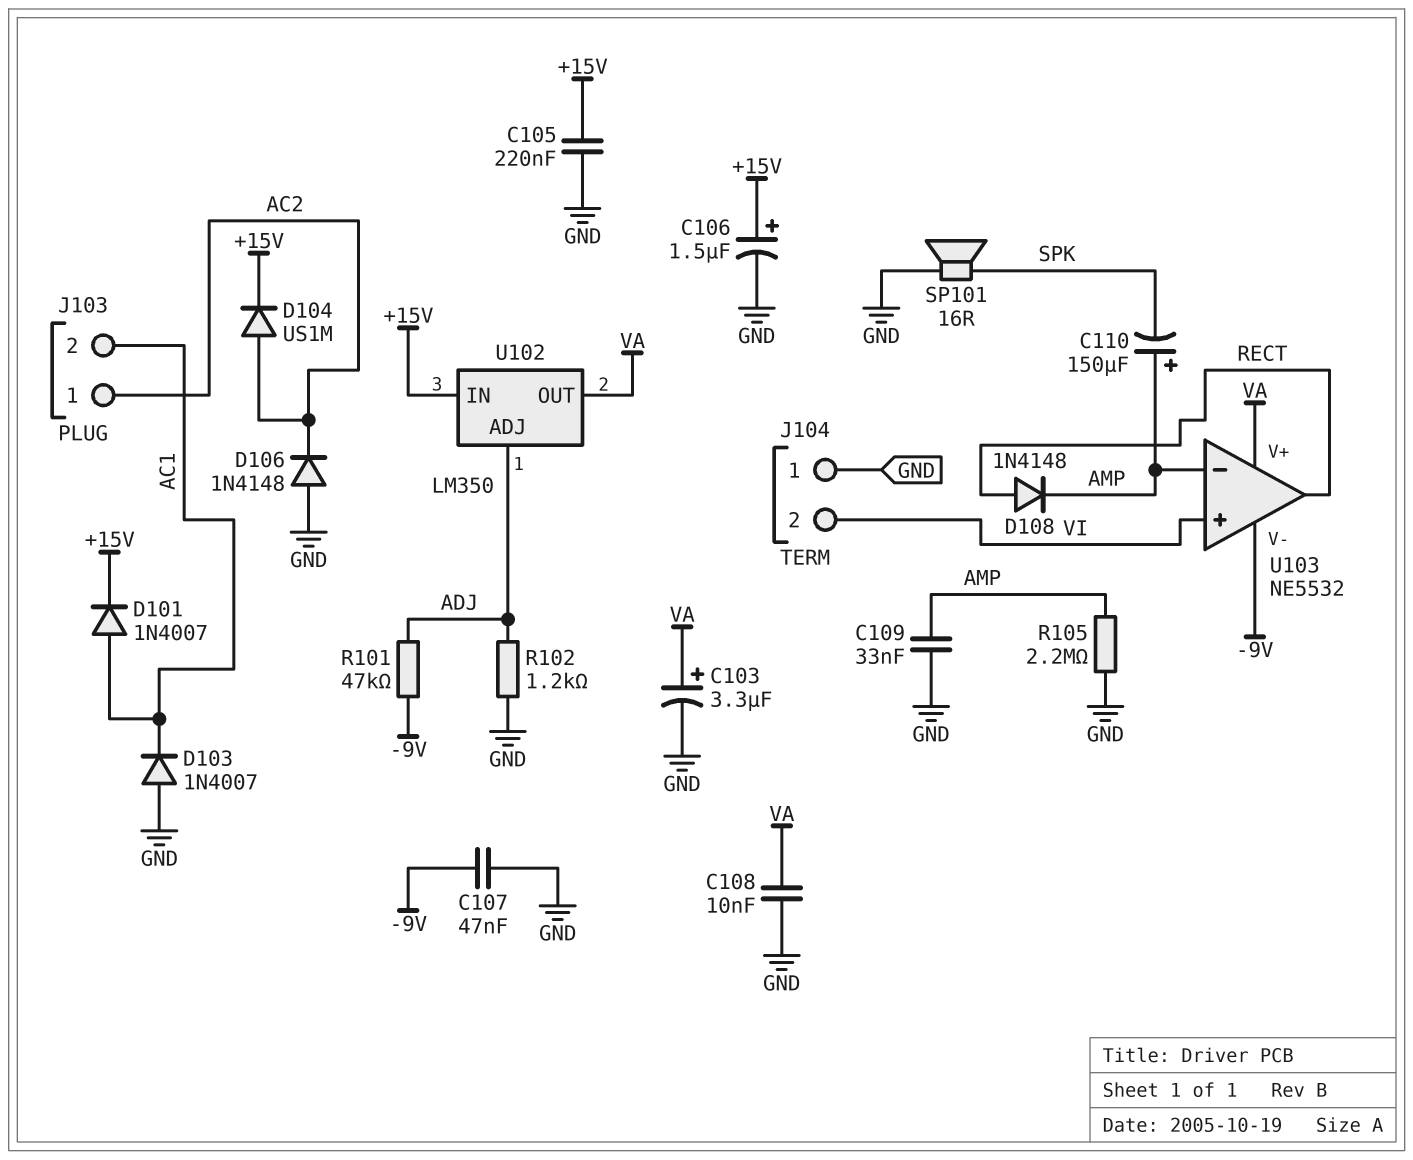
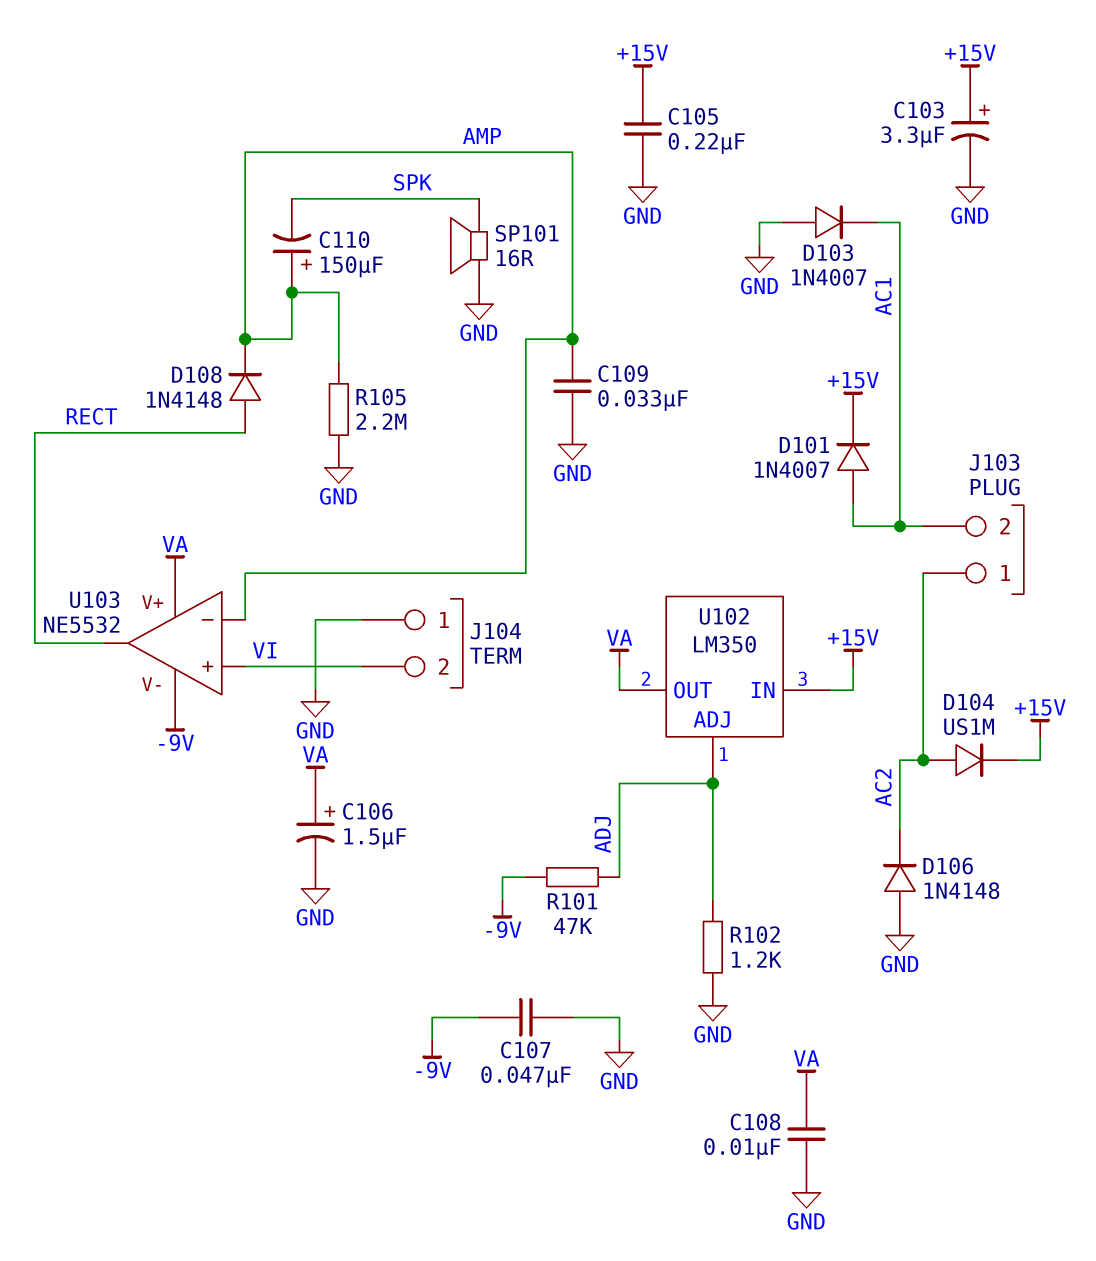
C103: 3.3uF (plus VA, minus GND) -> 3.3uF (plus +15V, minus GND)
C106: 1.5uF (plus +15V, minus GND) -> 1.5uF (plus VA, minus GND)

